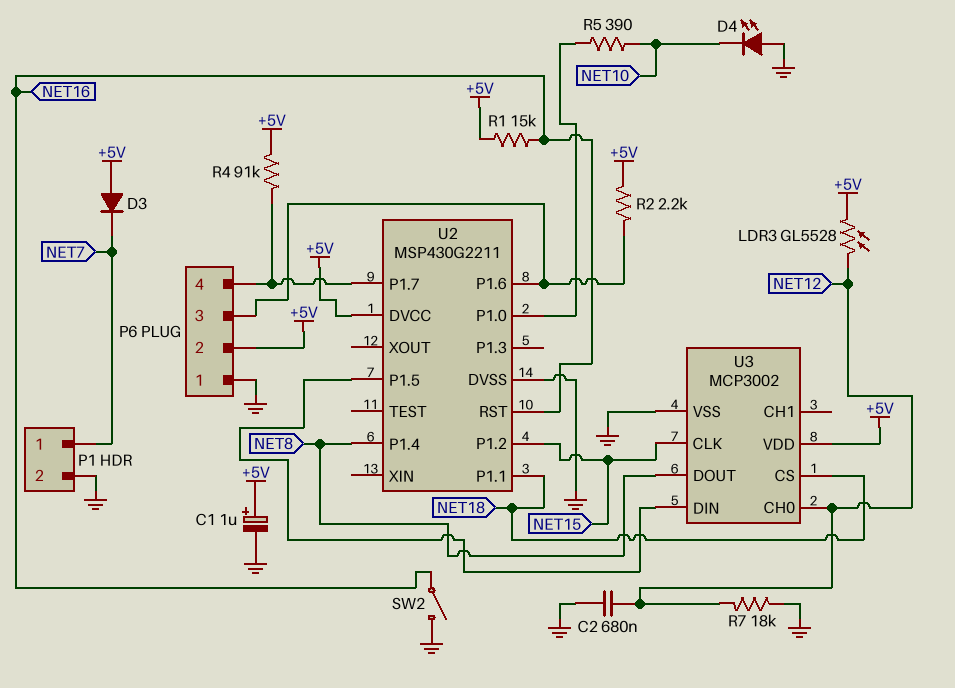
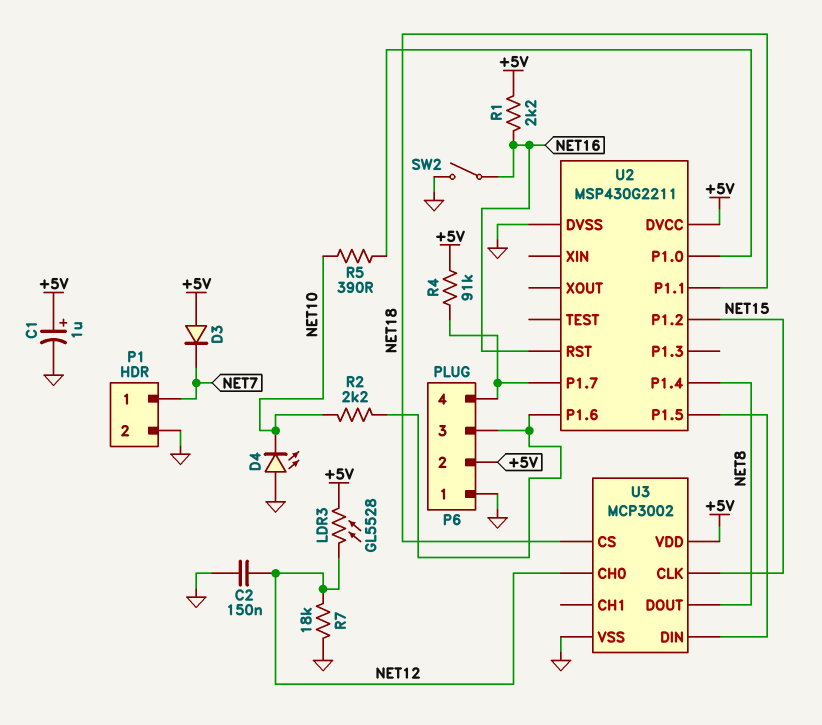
C2: 680nF (GND, NET12) -> 150nF (GND, NET12)
R1: 15k (+5V, NET16) -> 2.2k (+5V, NET16)
R2: 2.2k (+5V, P6/3) -> 2.2k (NET10, P6/3)

